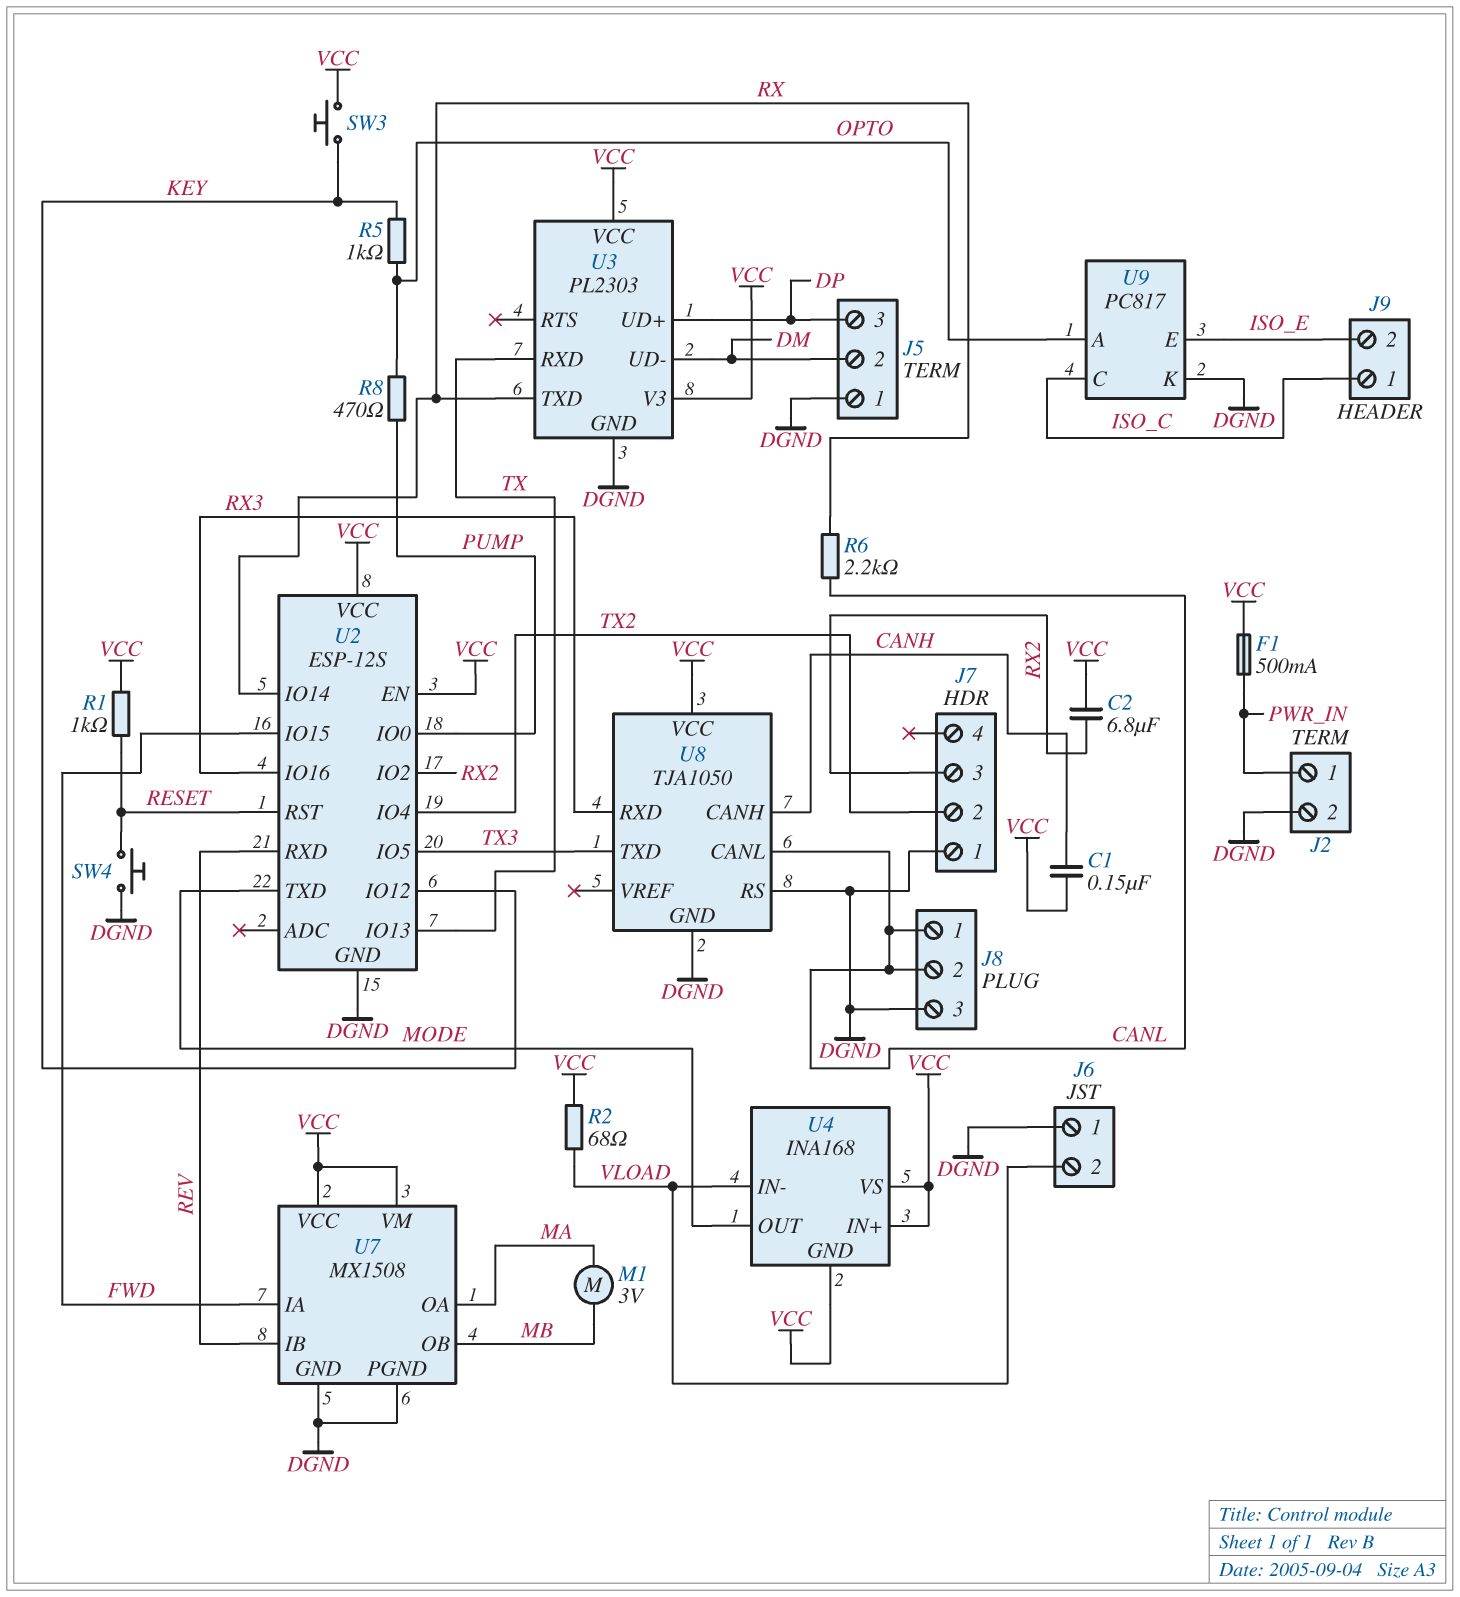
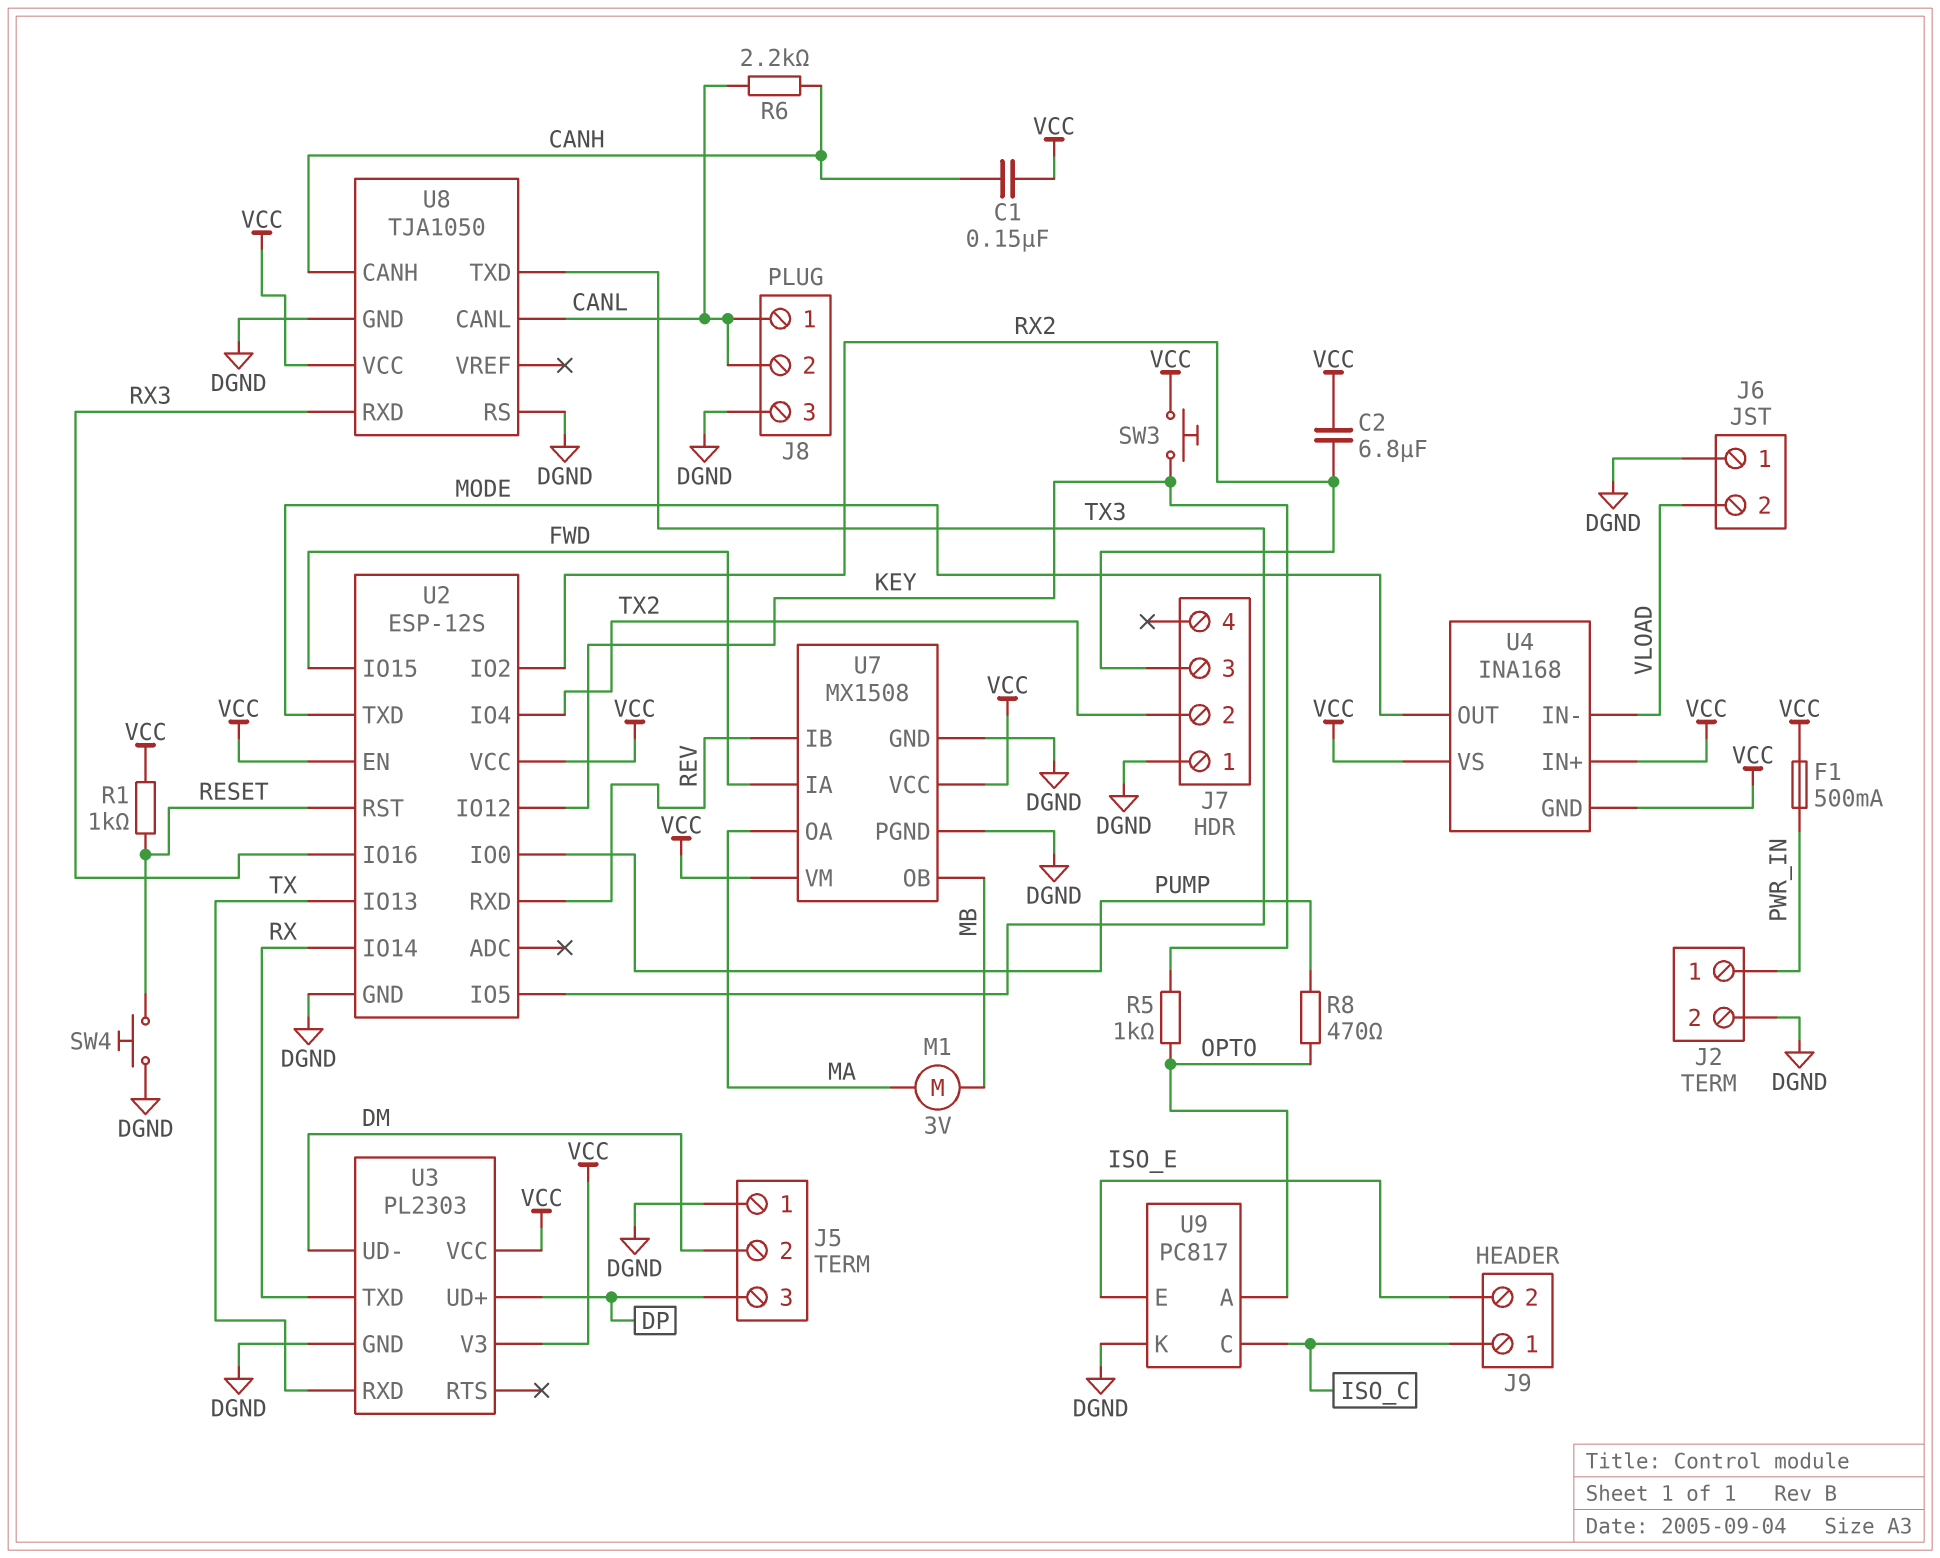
R2: 68 (VCC, VLOAD) -> none
R6: 2.2k (CANL, RX) -> 2.2k (CANH, CANL)

